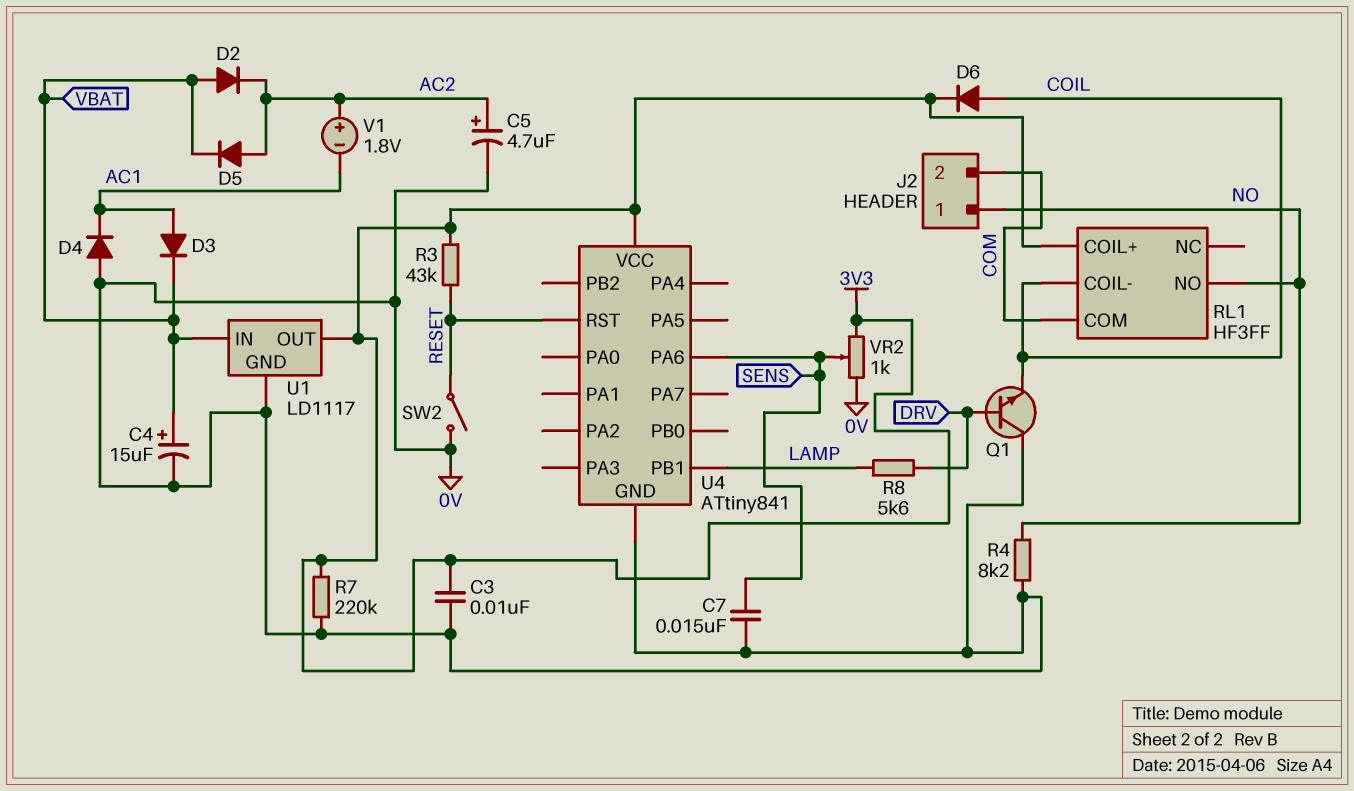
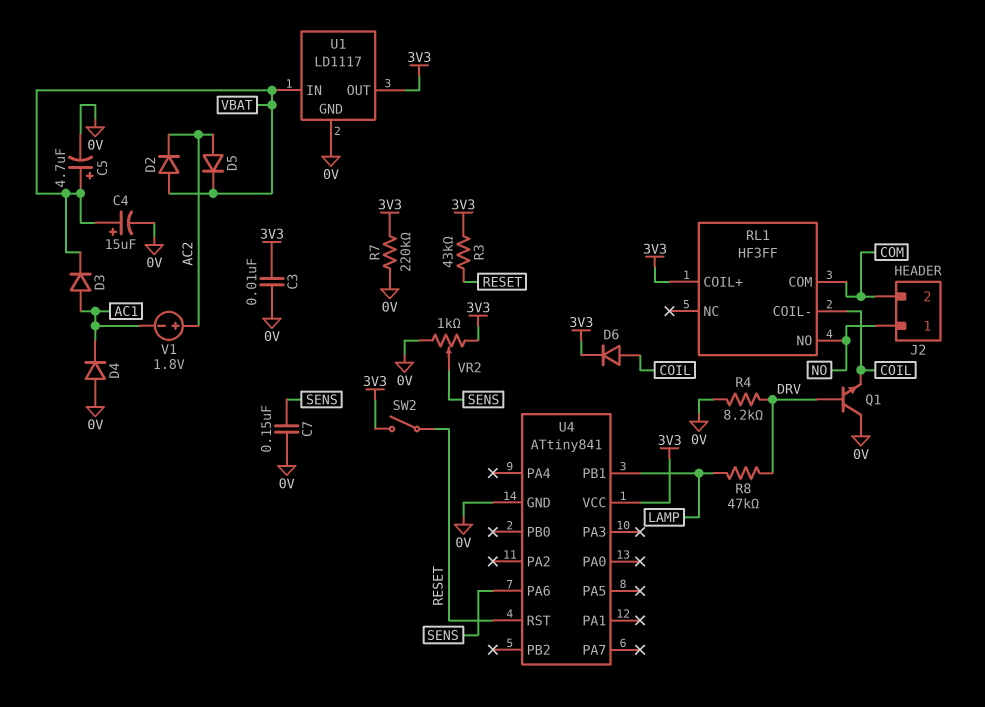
C5: 4.7uF (plus AC2, minus 0V) -> 4.7uF (plus VBAT, minus 0V)
C7: 15nF (0V, SENS) -> 150nF (0V, SENS)
R4: 8.2k (0V, NO) -> 8.2k (0V, DRV)
R8: 5.6k (DRV, LAMP) -> 47k (DRV, LAMP)
SW2: switch (0V, RESET) -> switch (3V3, RESET)

